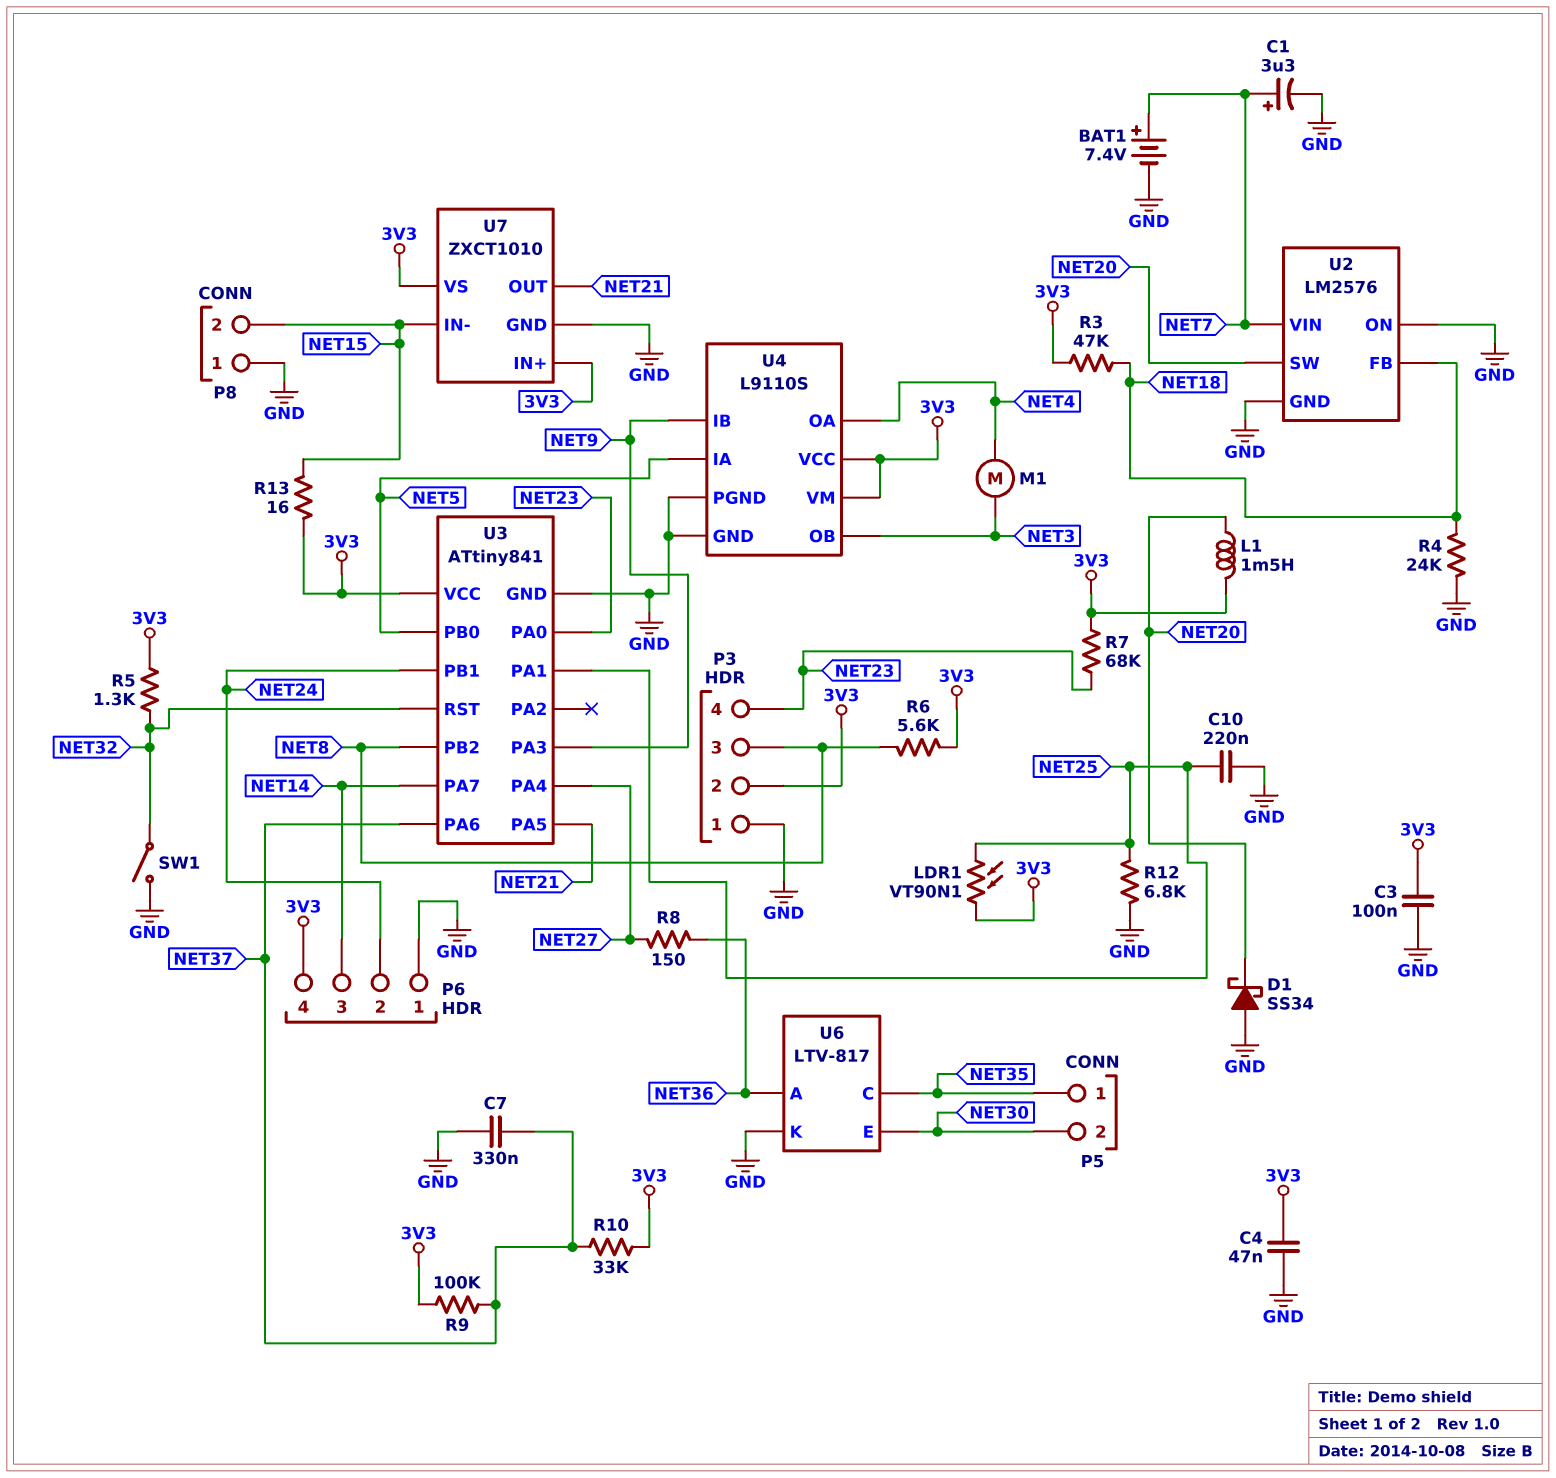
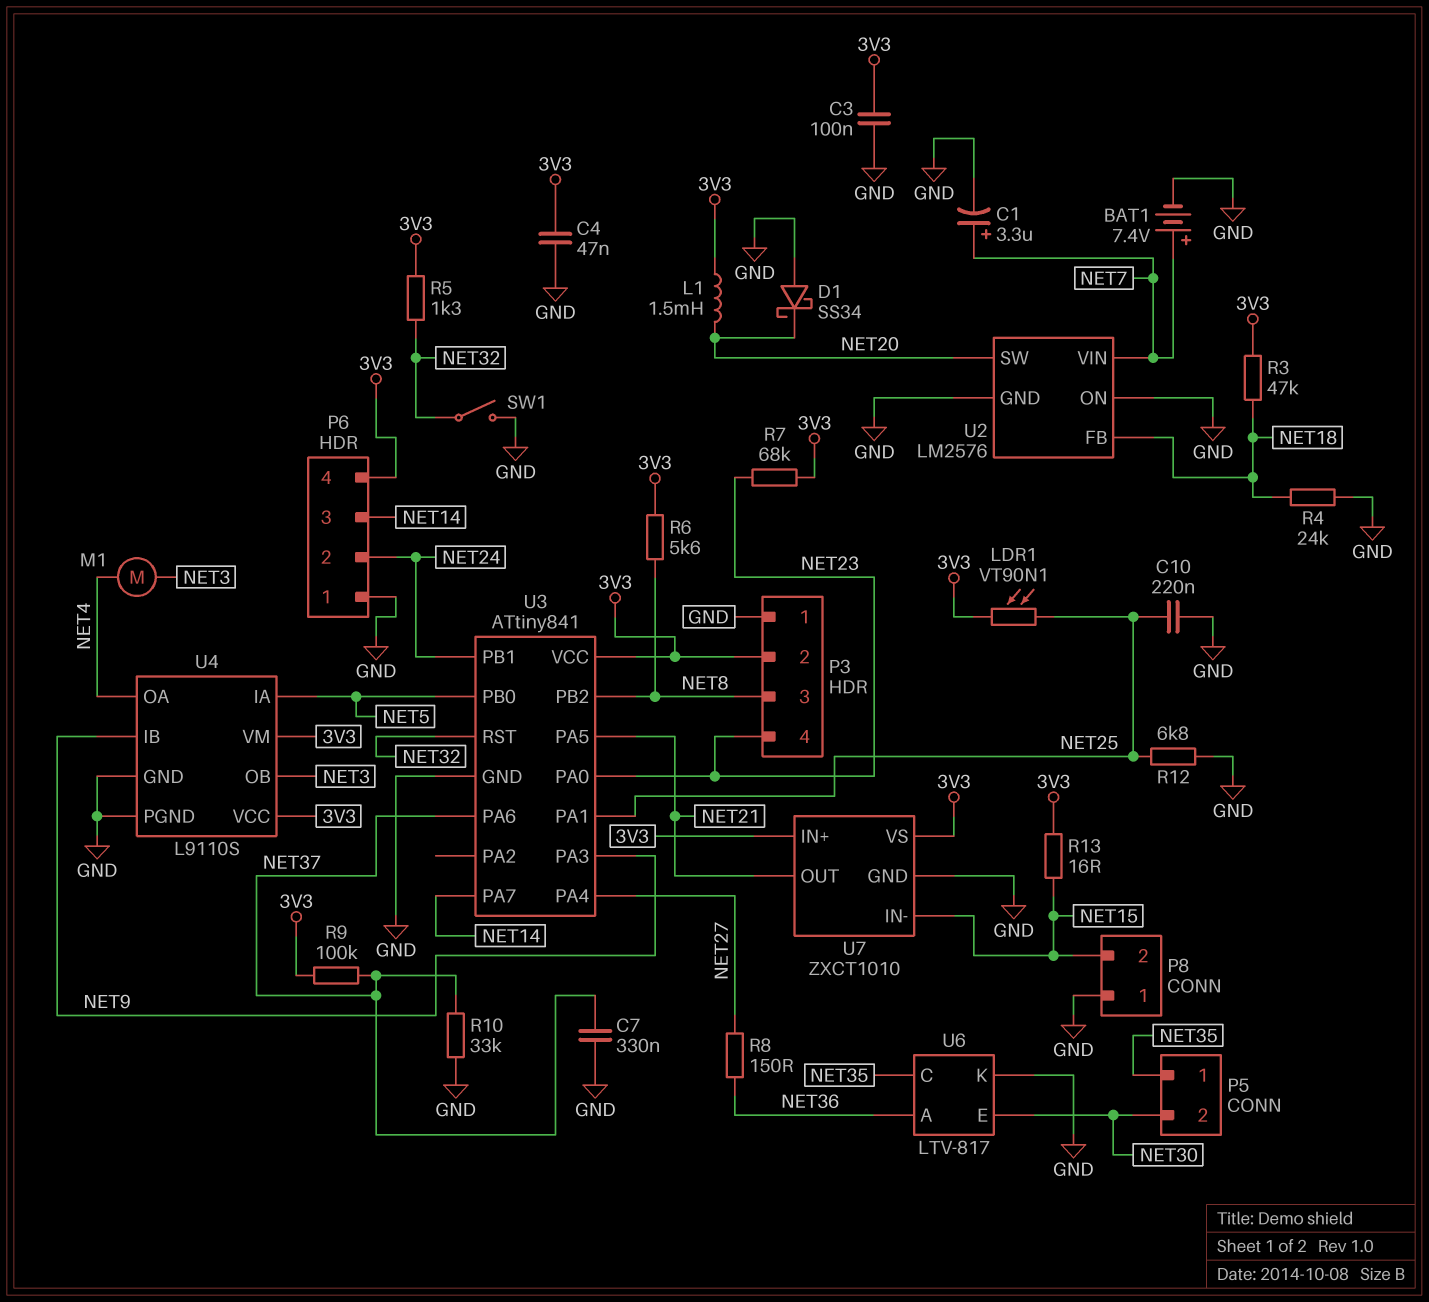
R10: 33k (3V3, NET37) -> 33k (GND, NET37)

